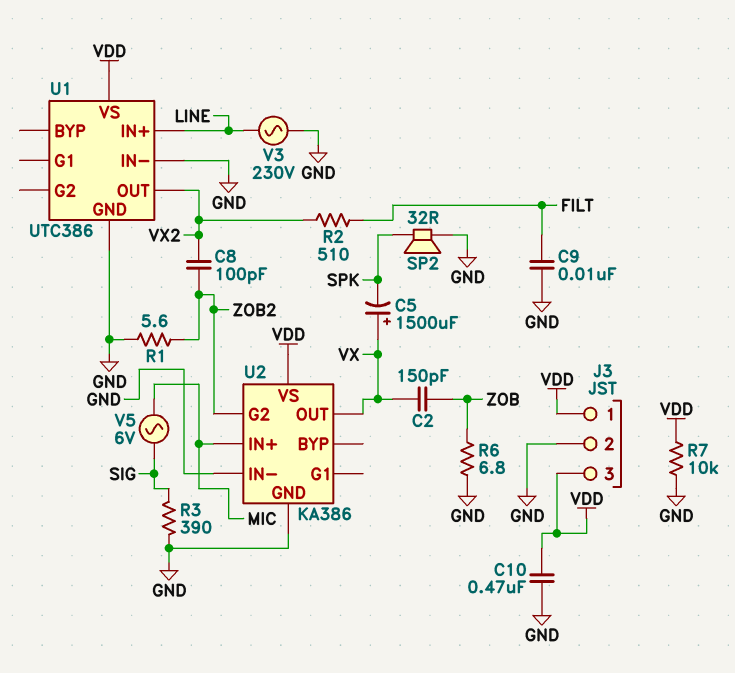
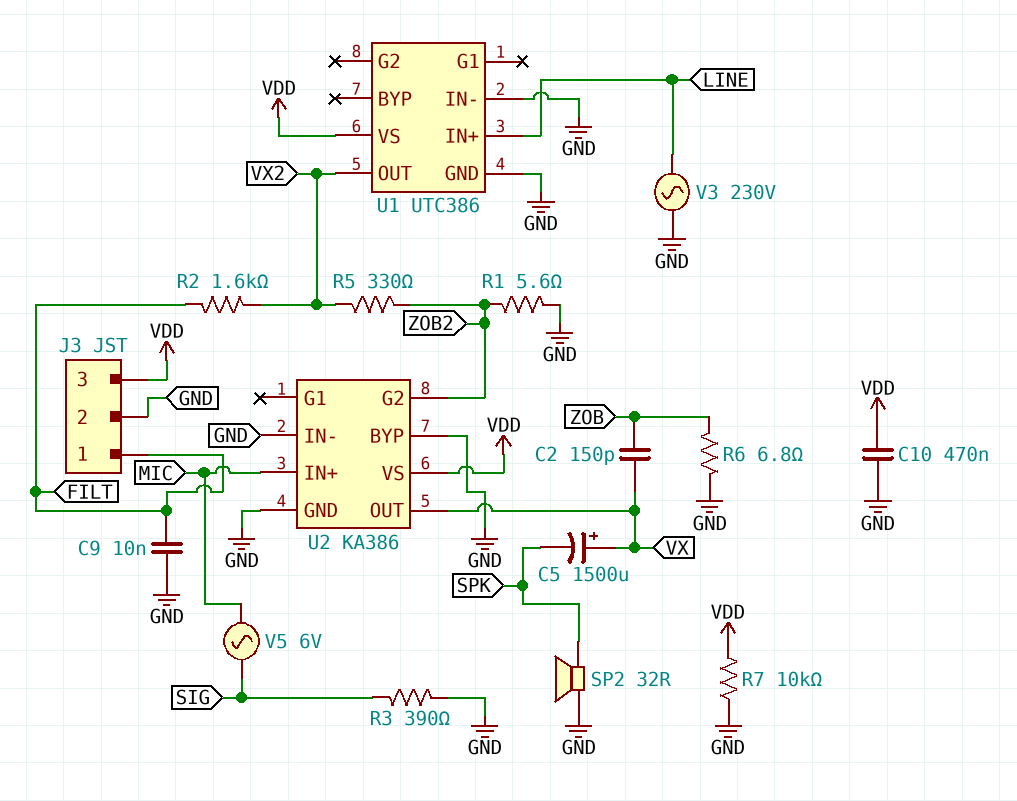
C8: 100pF (VX2, ZOB2) -> none
J3 pin 1: VDD -> FILT
R2: 510 (FILT, VX2) -> 1.6k (FILT, VX2)
R5: none -> 330 (VX2, ZOB2)
U2 pin BYP: none -> GND

